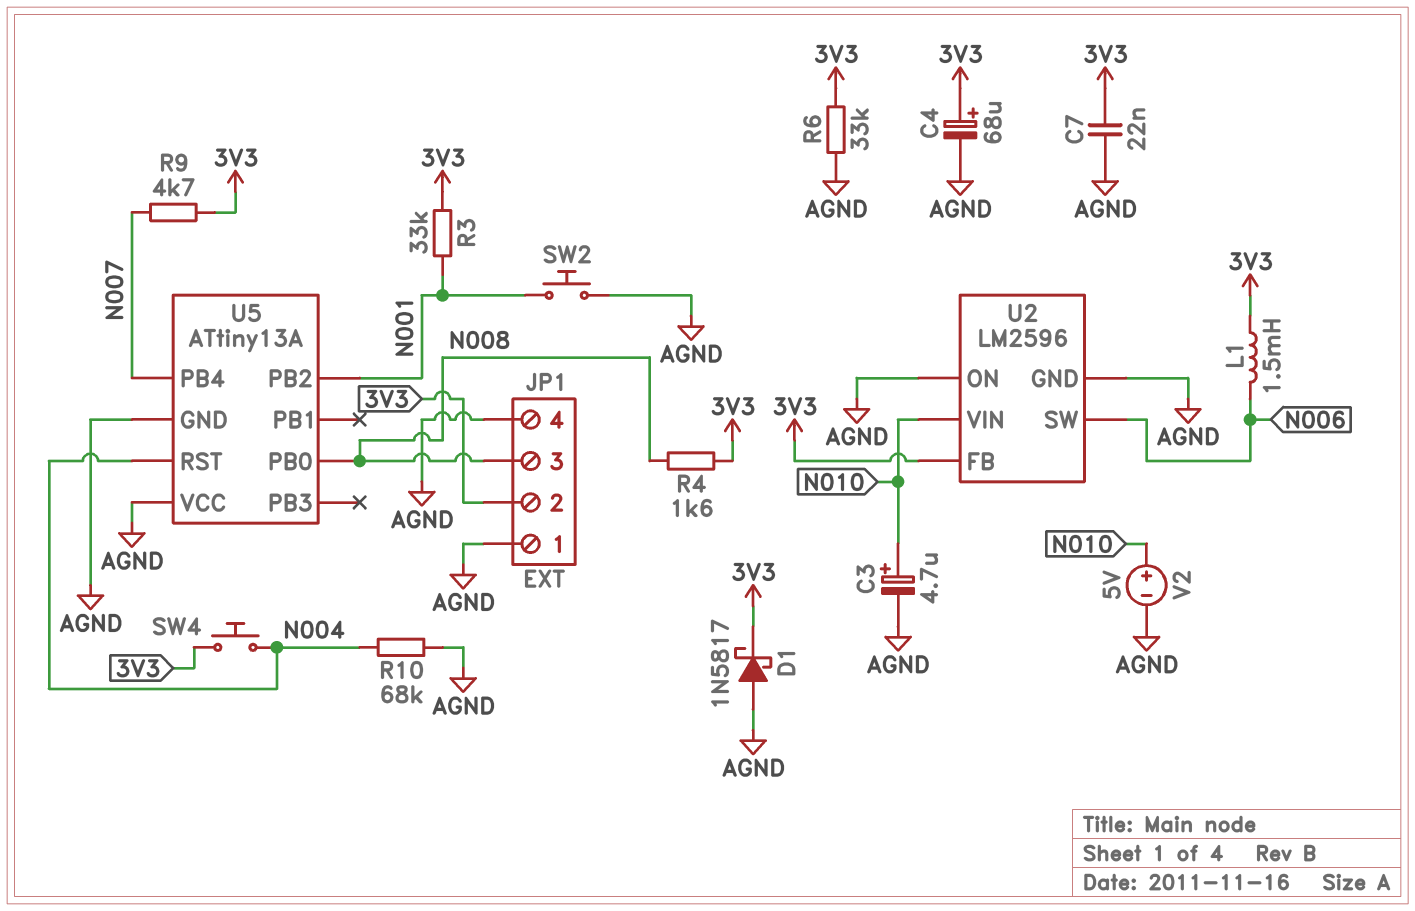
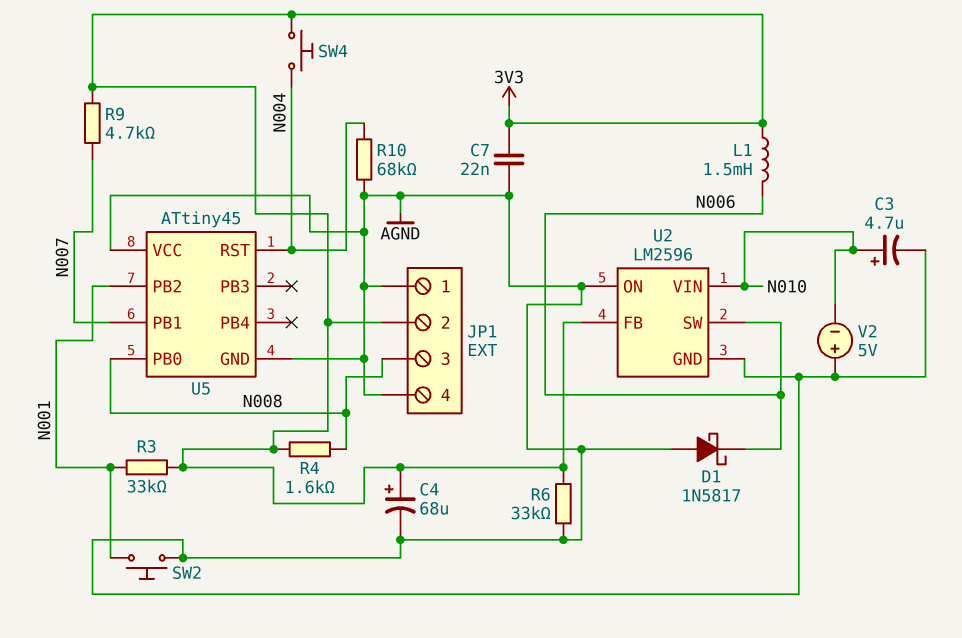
D1: schottky 1N5817 (A AGND, K 3V3) -> schottky 1N5817 (A AGND, K N006)
U5: ATtiny13A -> ATtiny45
U5 pin PB1: none -> N007
U5 pin PB4: N007 -> none
V2: 5V (plus N010, minus AGND) -> 5V (plus AGND, minus N010)

